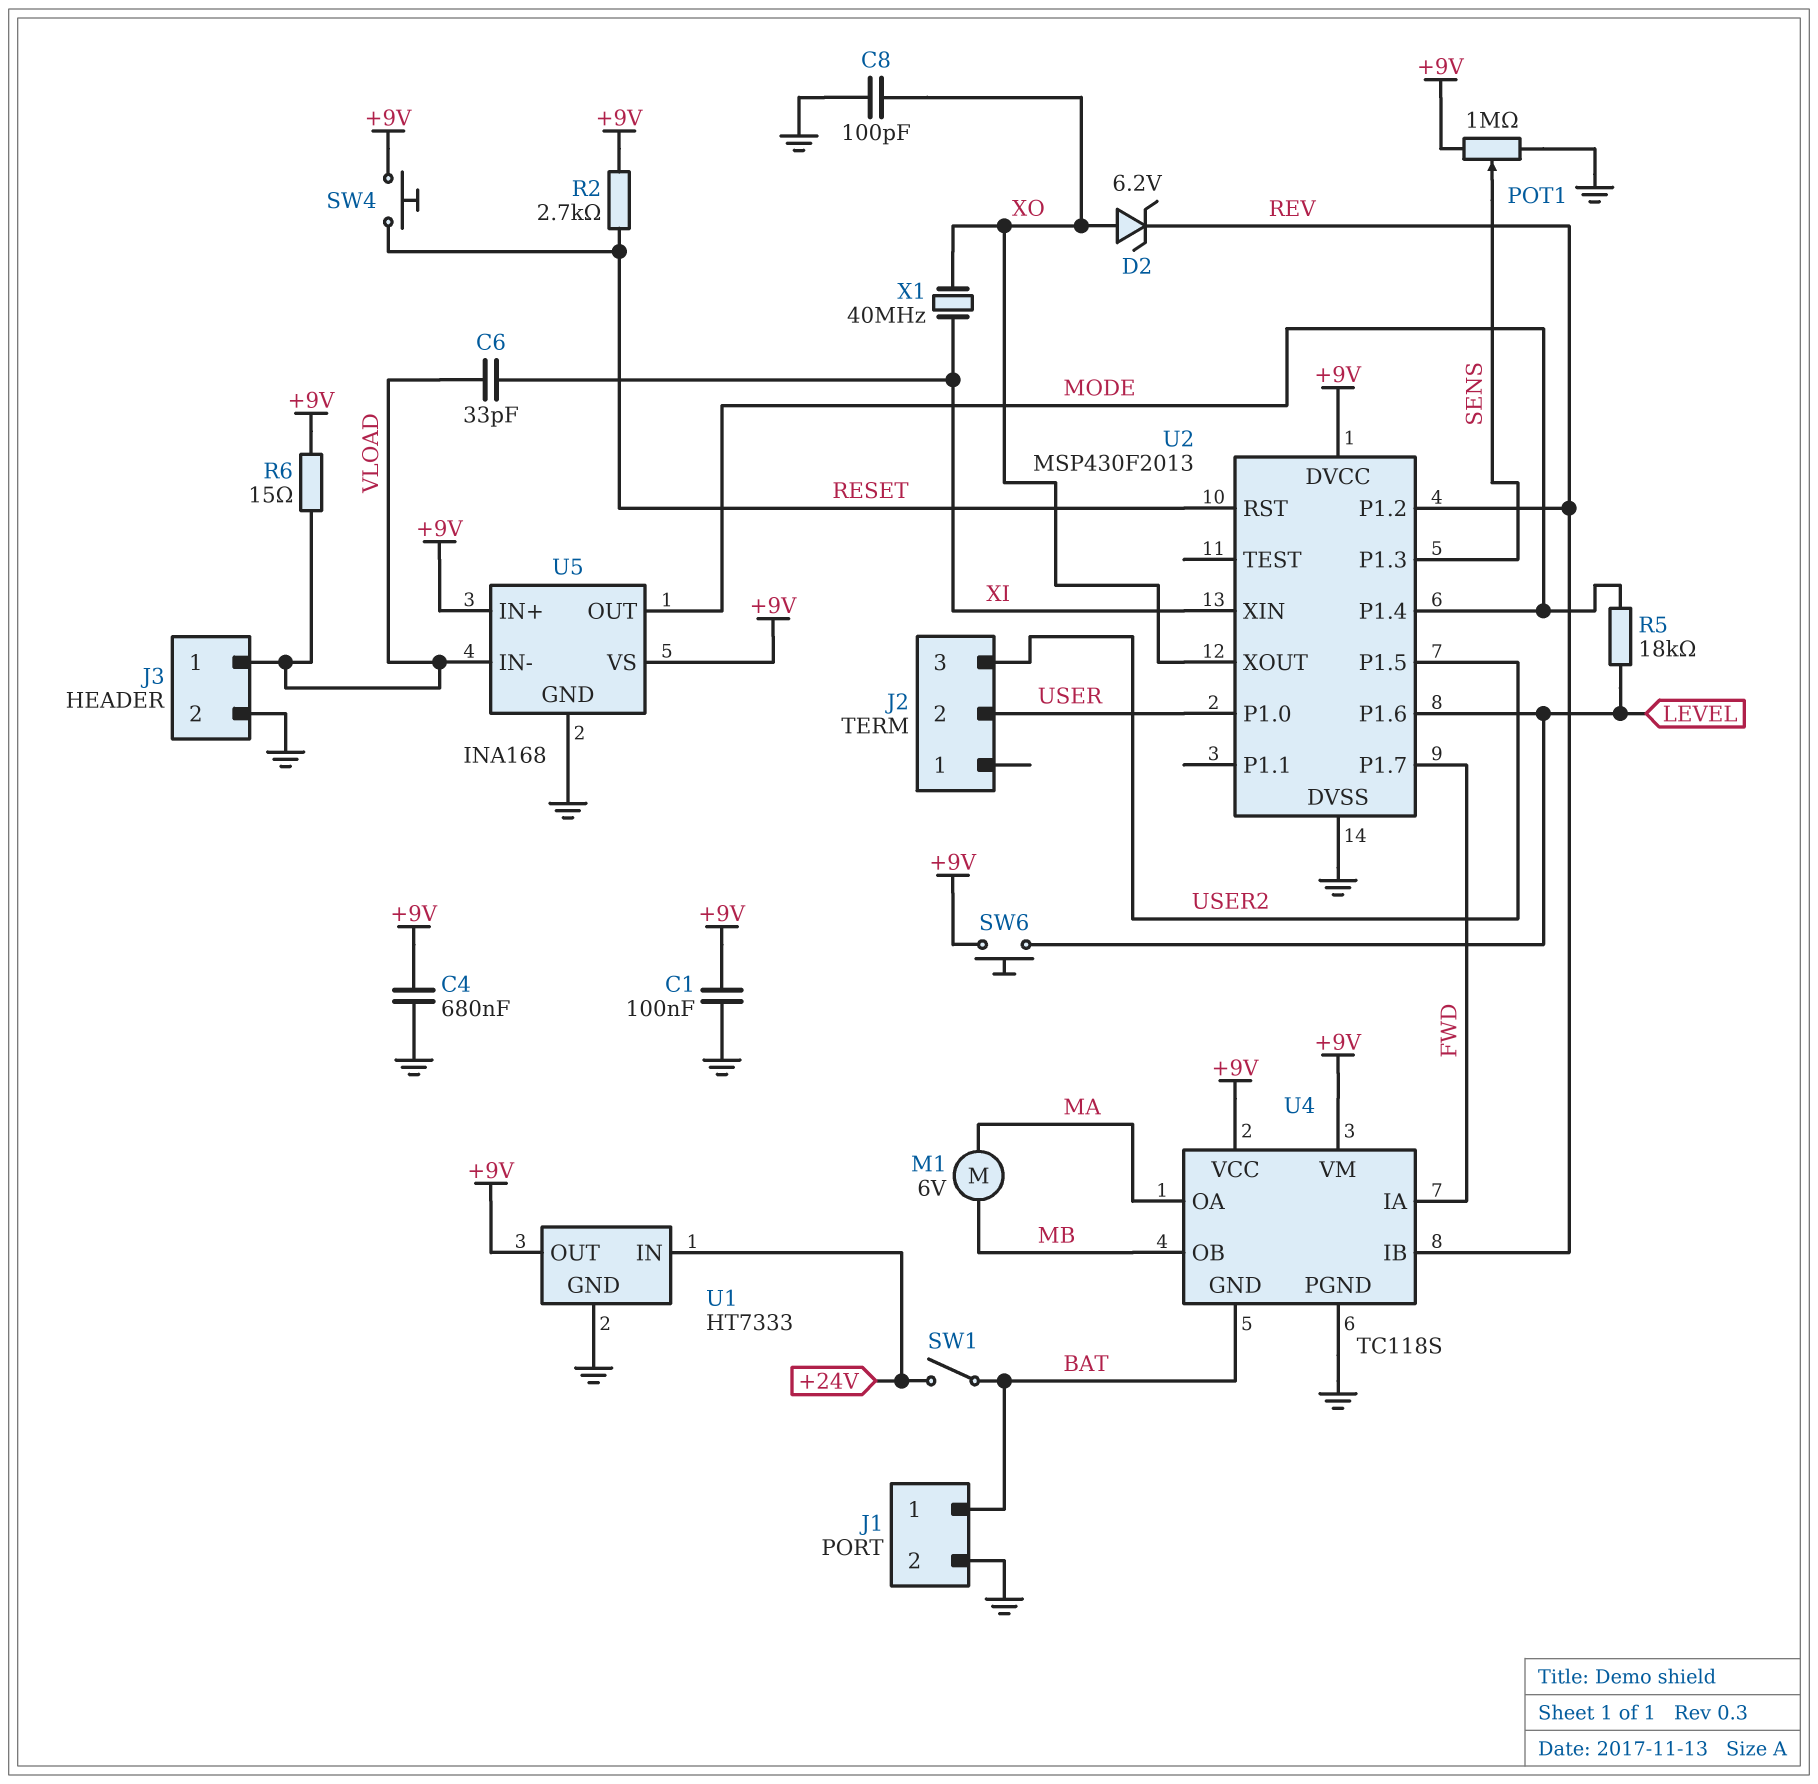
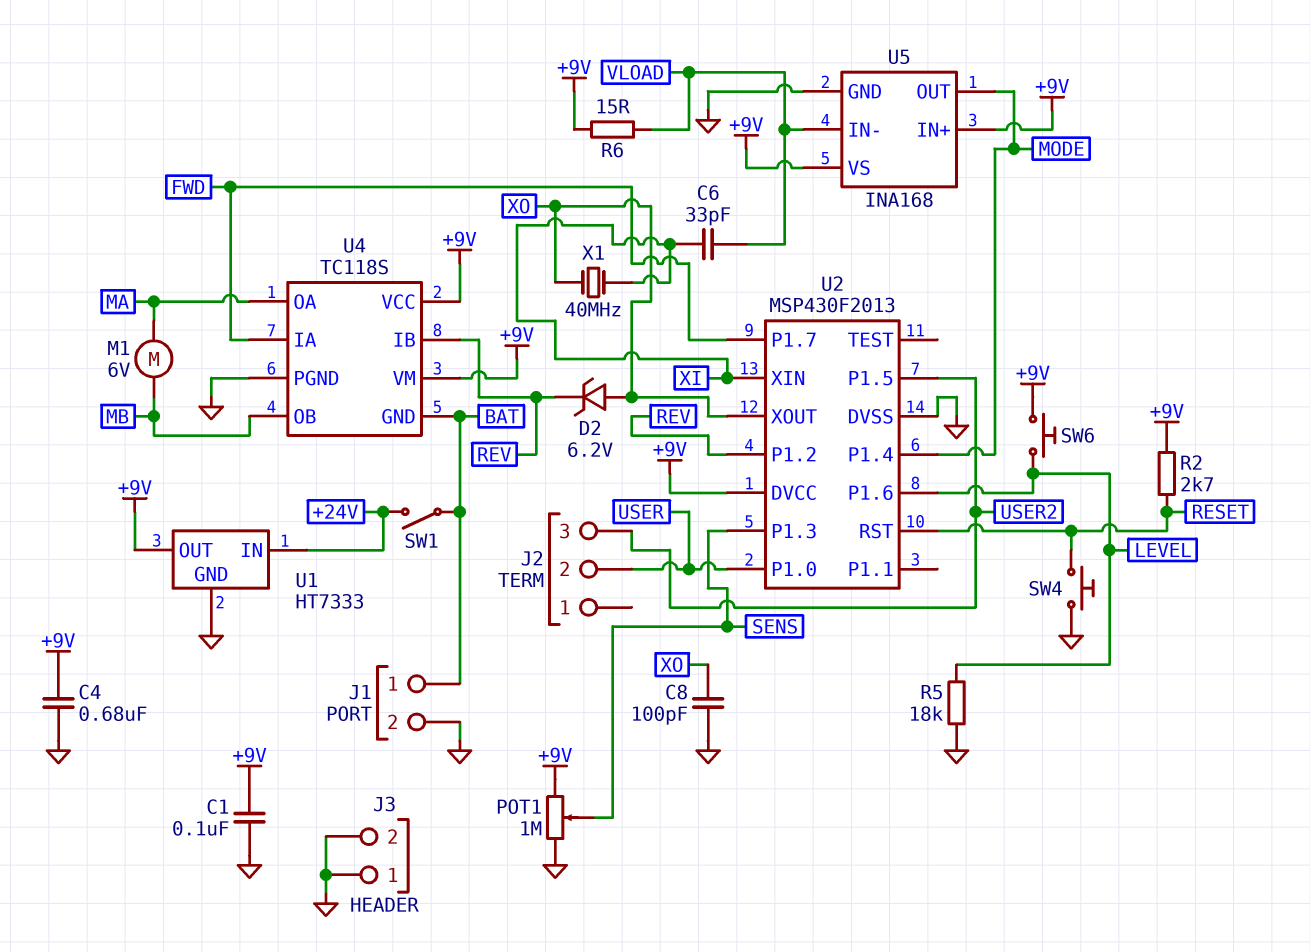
J3 pin 1: VLOAD -> GND
R5: 18k (LEVEL, MODE) -> 18k (GND, LEVEL)
SW4: button (+9V, RESET) -> button (GND, RESET)

